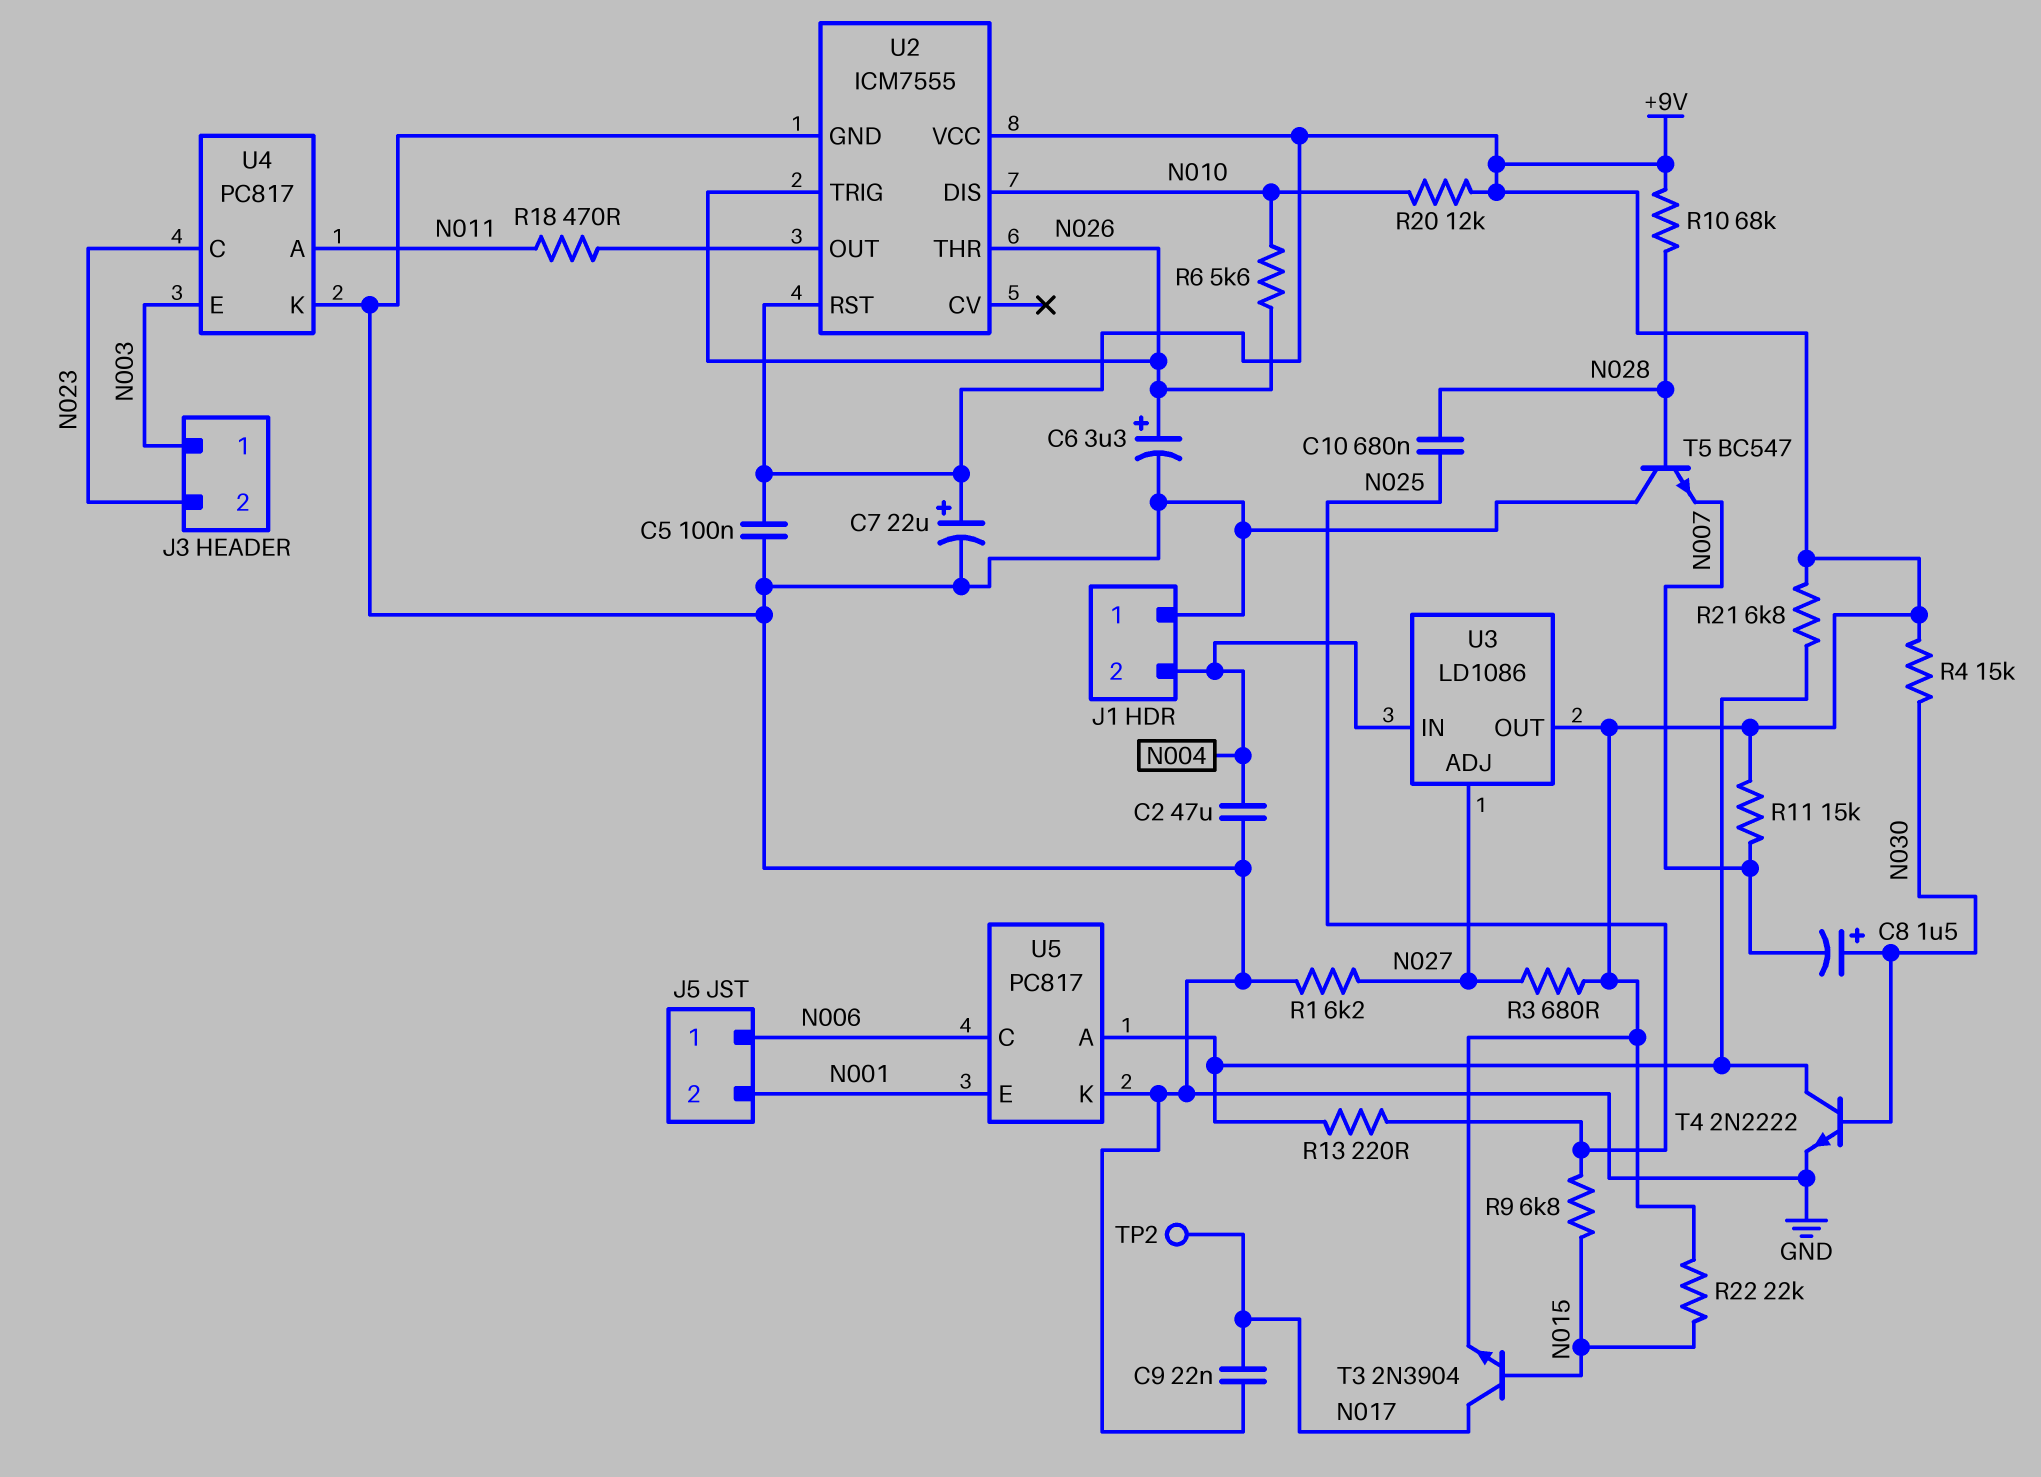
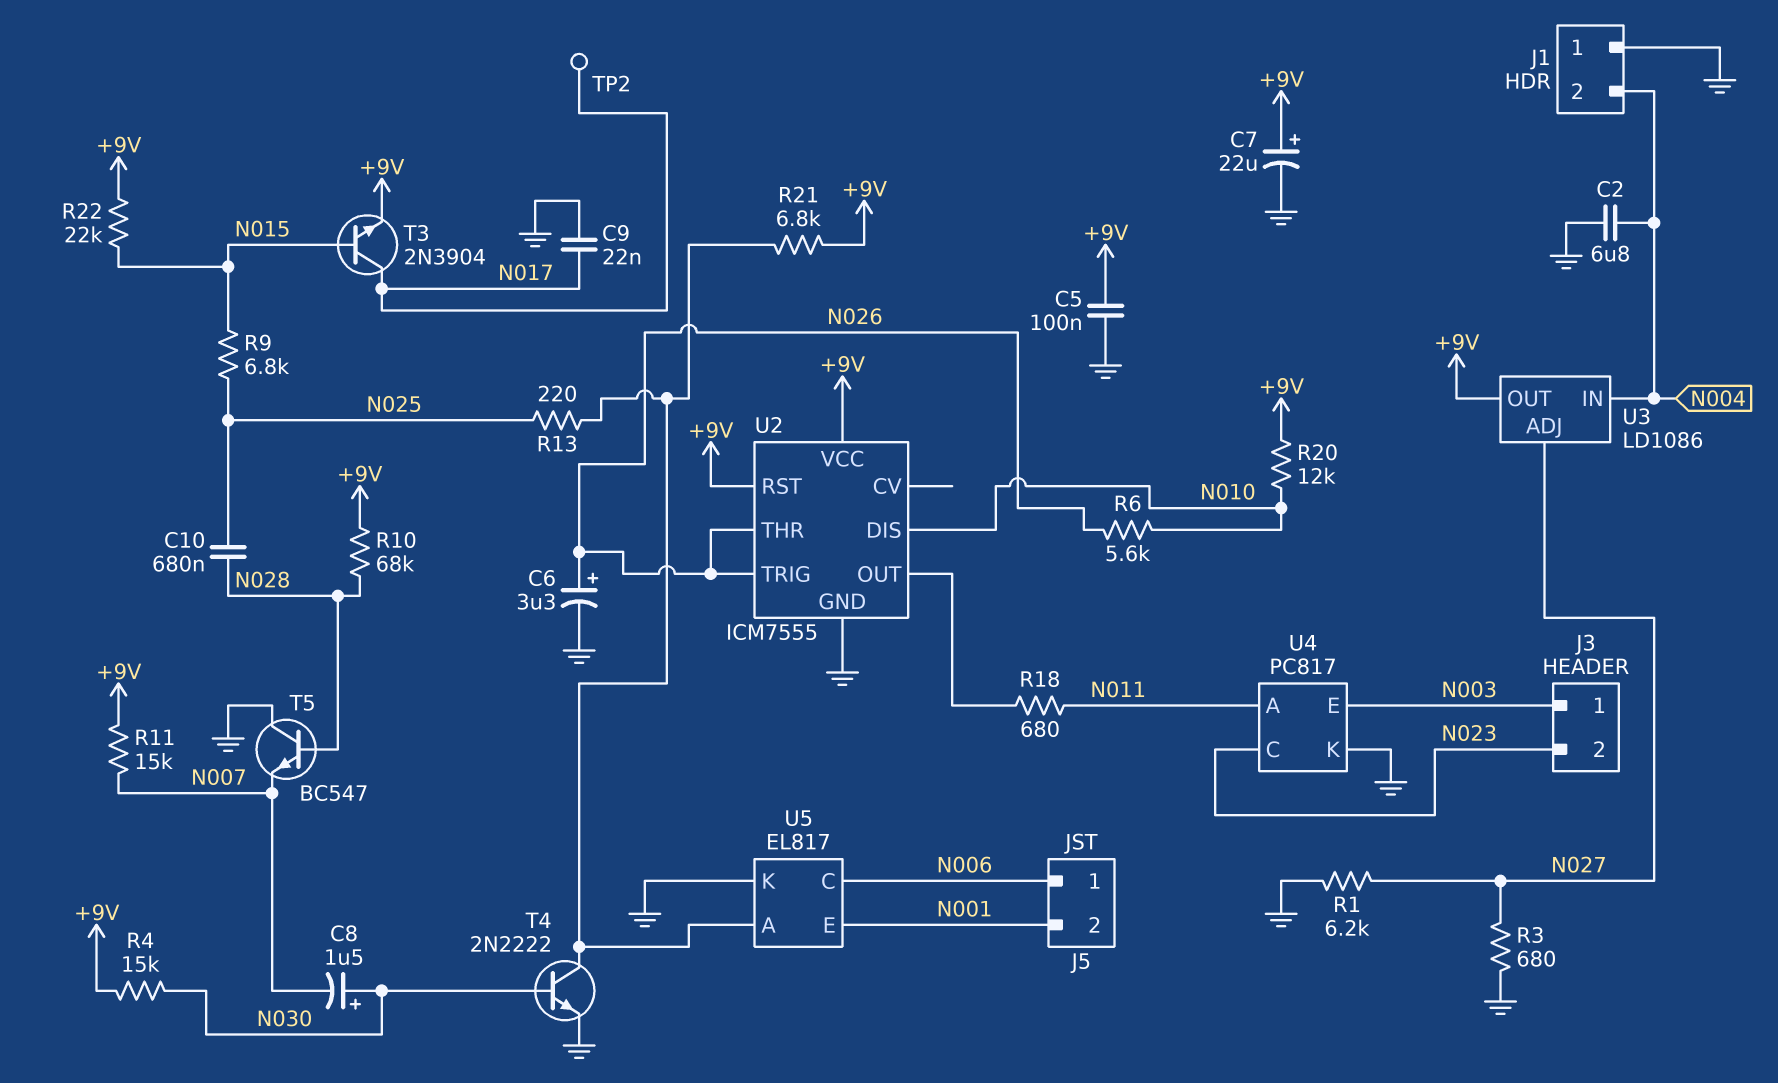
C2: 47uF (GND, N004) -> 6.8uF (GND, N004)
R3: 680 (+9V, N027) -> 680 (GND, N027)
R18: 470 (N011, U2/OUT) -> 680 (N011, U2/OUT)
U5: PC817 -> EL817

